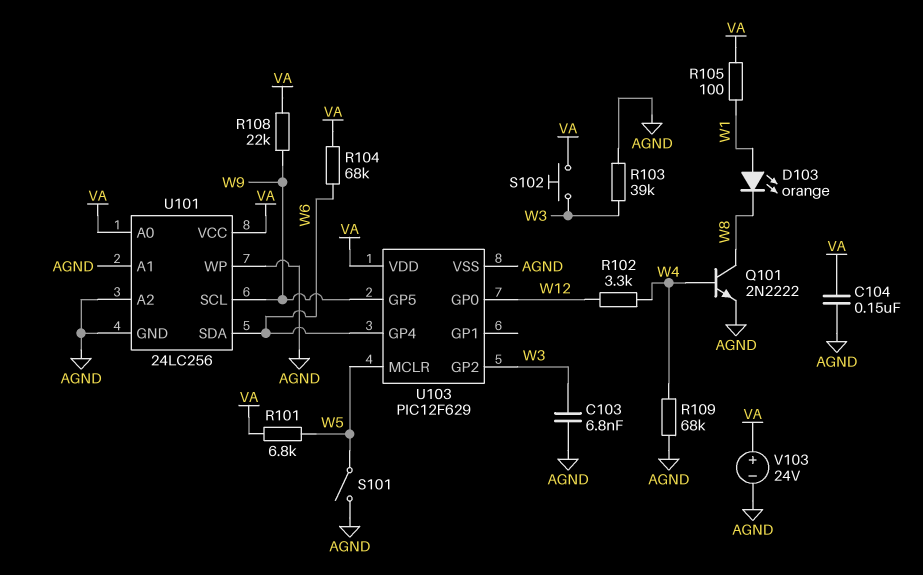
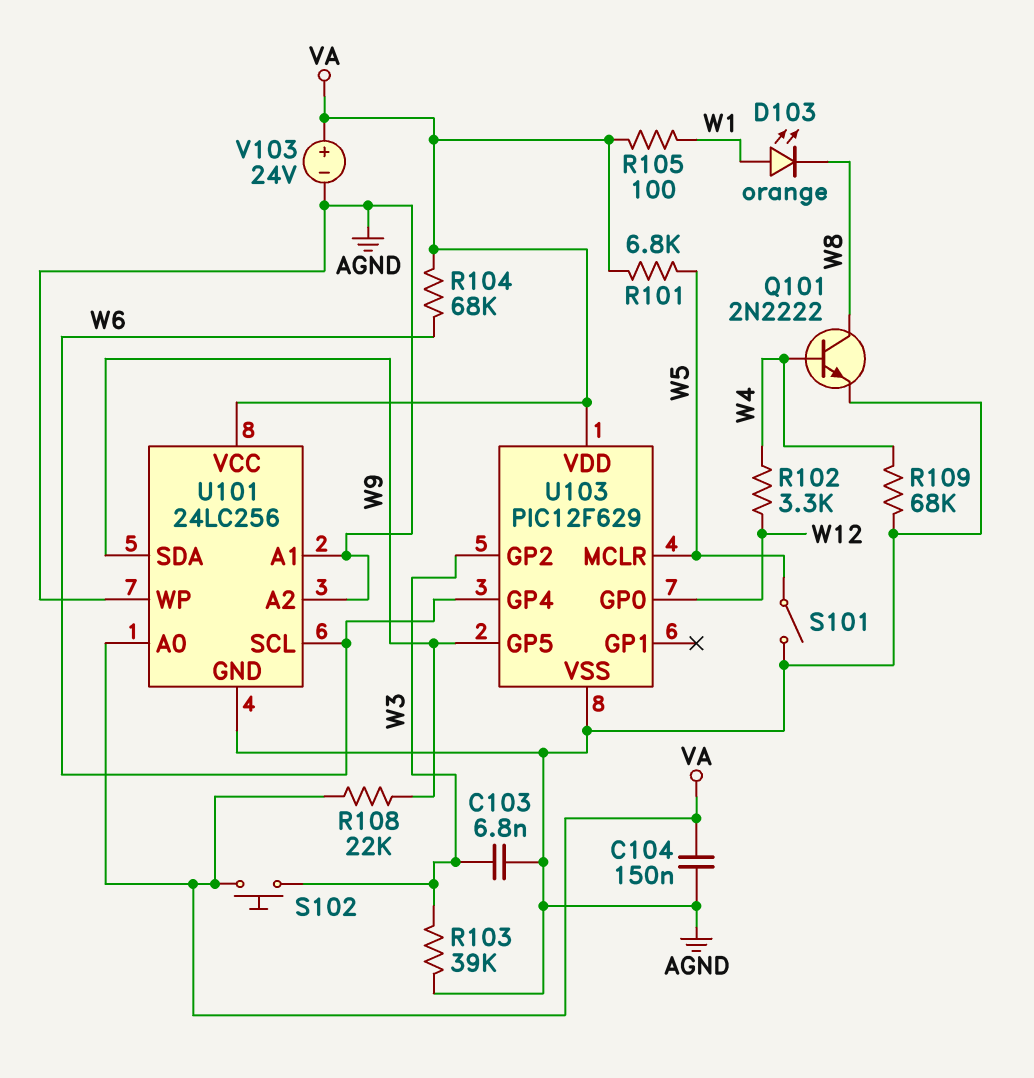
U101 pin SCL: W9 -> W6
U101 pin SDA: W6 -> W9

